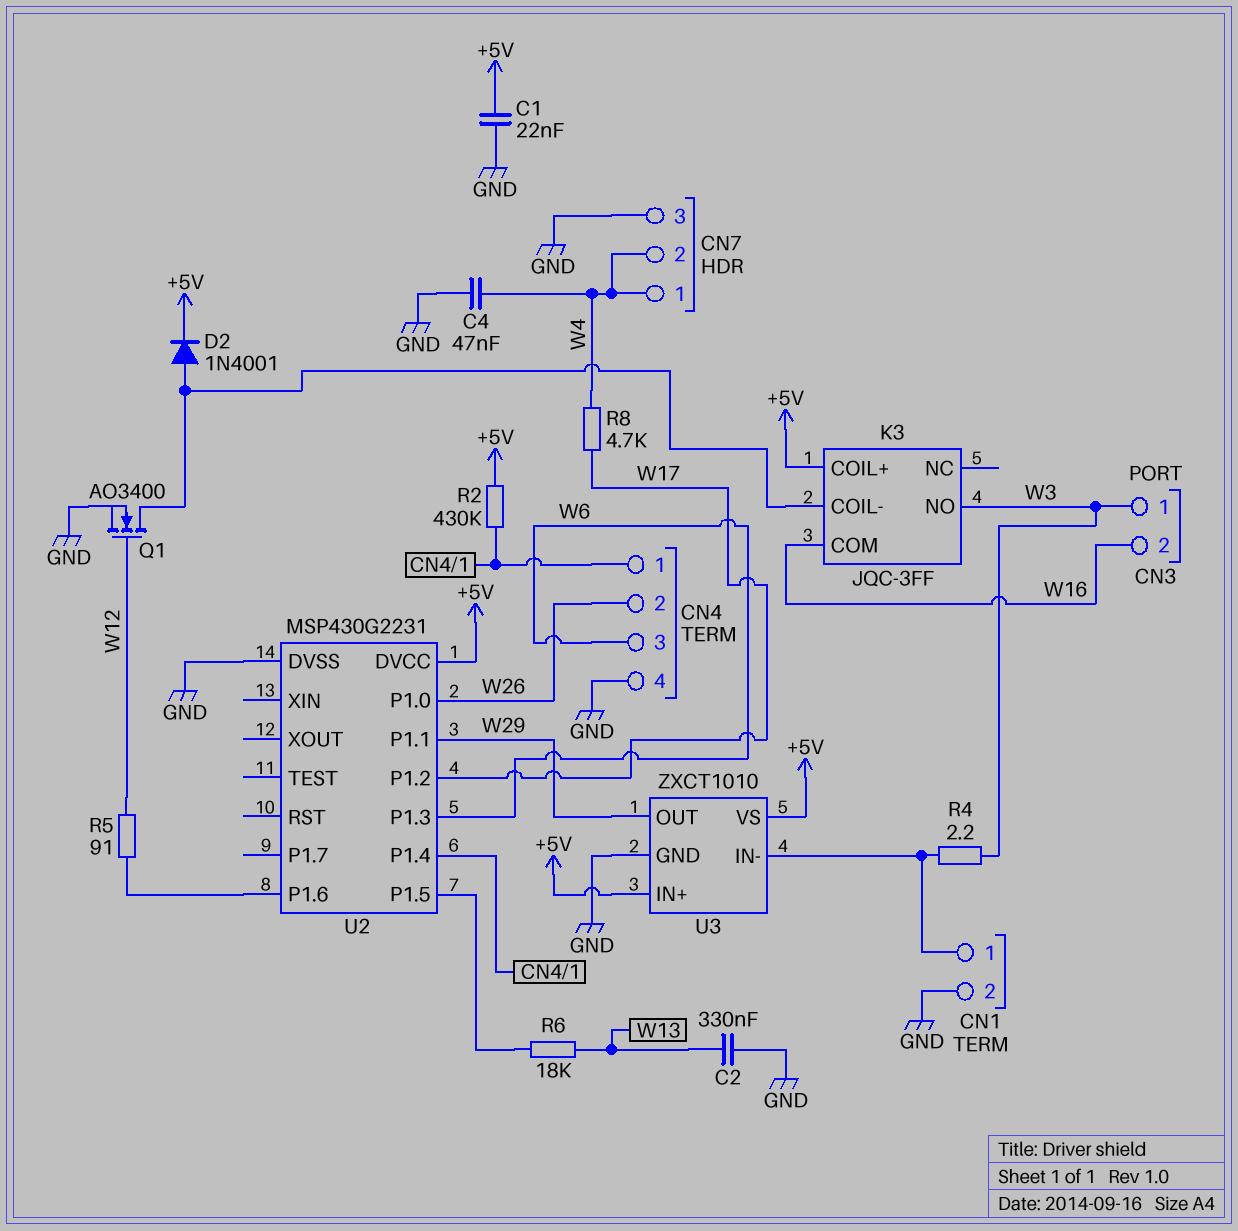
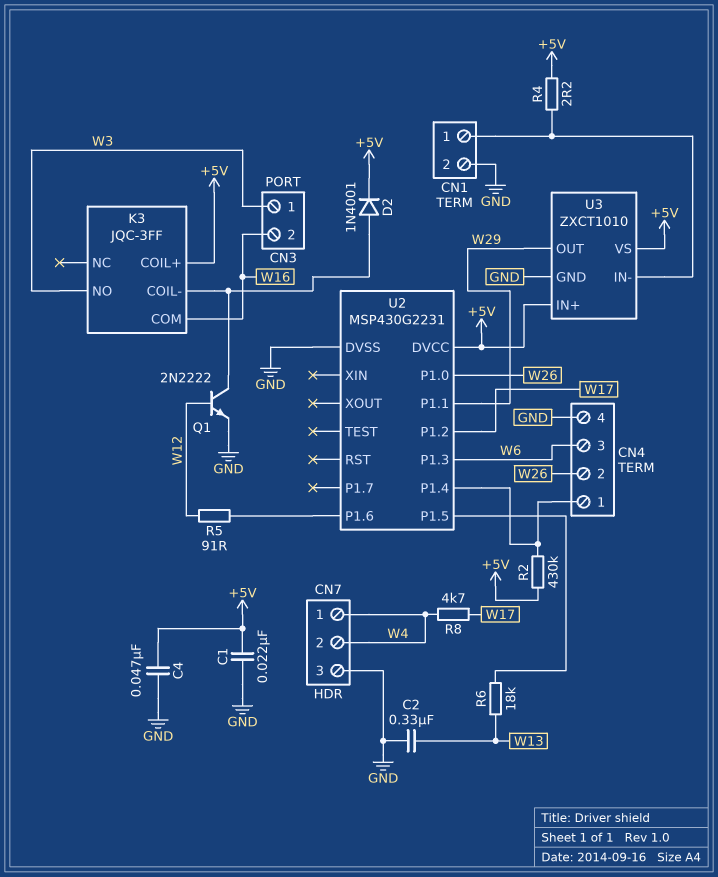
C4: 47nF (GND, W4) -> 47nF (+5V, GND)
Q1: NMOS AO3400 (G W12, D K3/COIL-, S GND) -> NPN 2N2222 (B W12, C K3/COIL-, E GND)
R4: 2.2 (CN1/1, W3) -> 2.2 (+5V, CN1/1)

